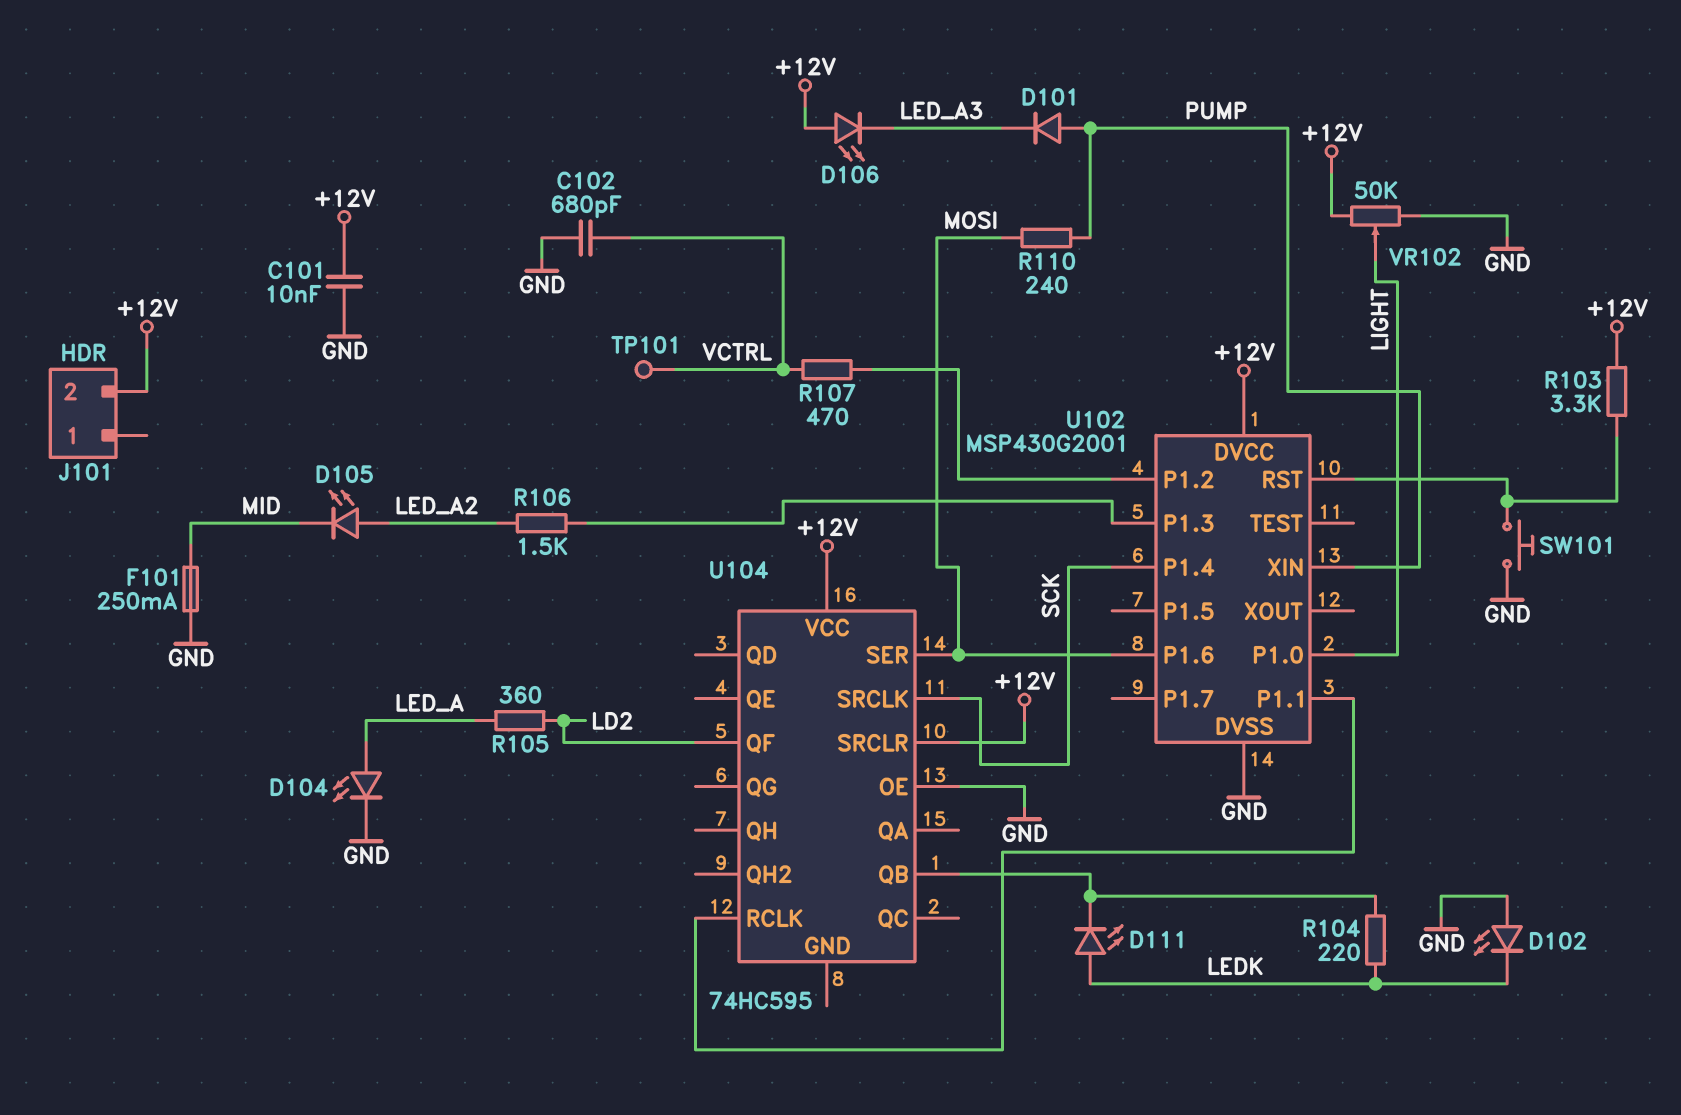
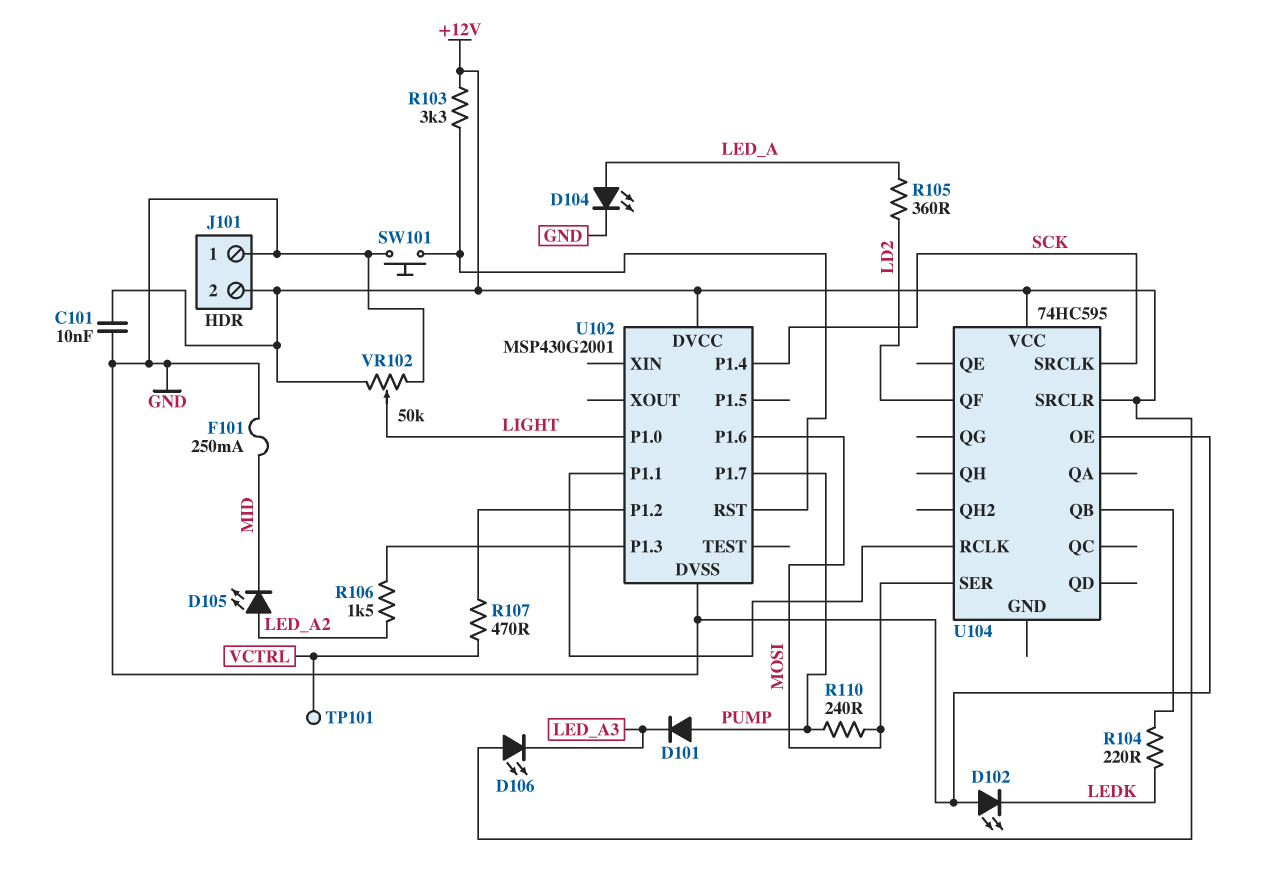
C102: 680pF (GND, VCTRL) -> none
D111: LED (A LEDK, K U104/QB) -> none
J101 pin 1: none -> GND
U102 pin P1.7: none -> PUMP
U102 pin XIN: PUMP -> none

